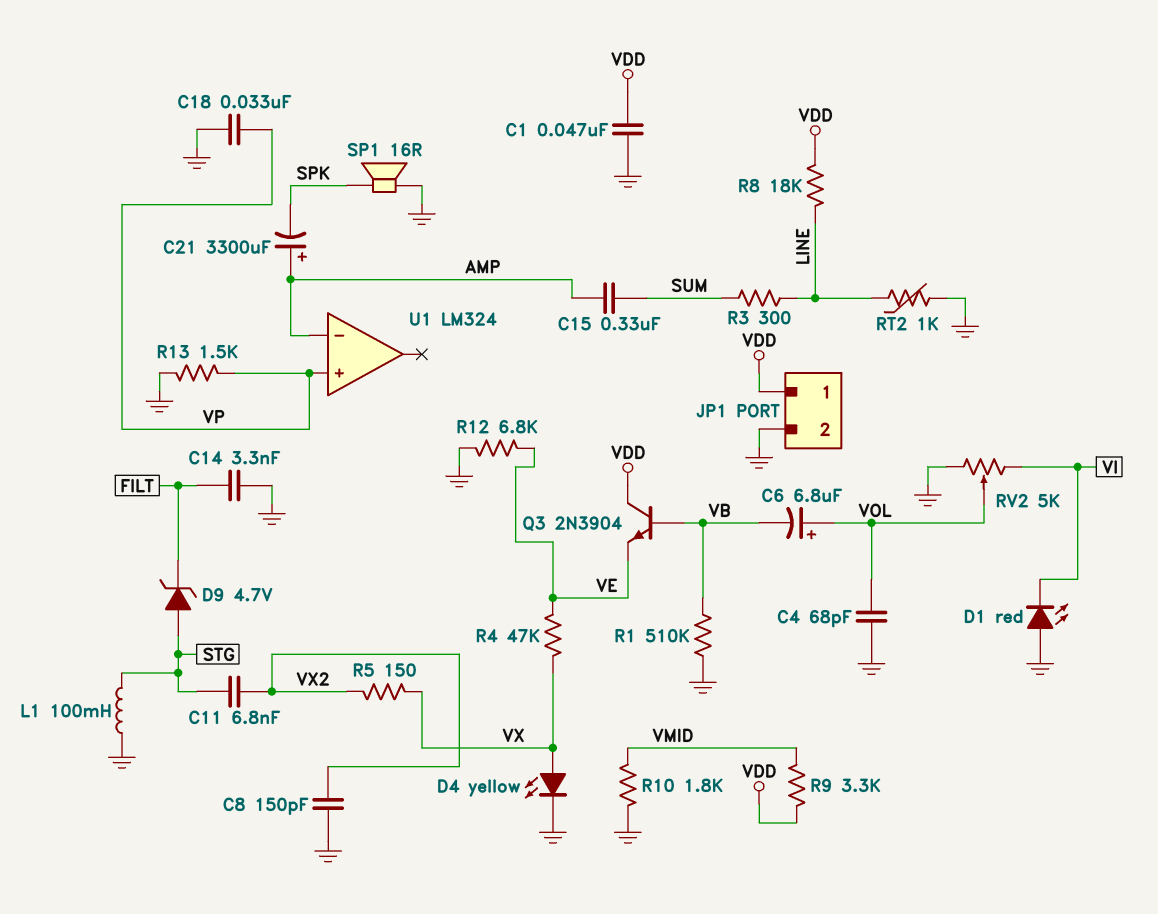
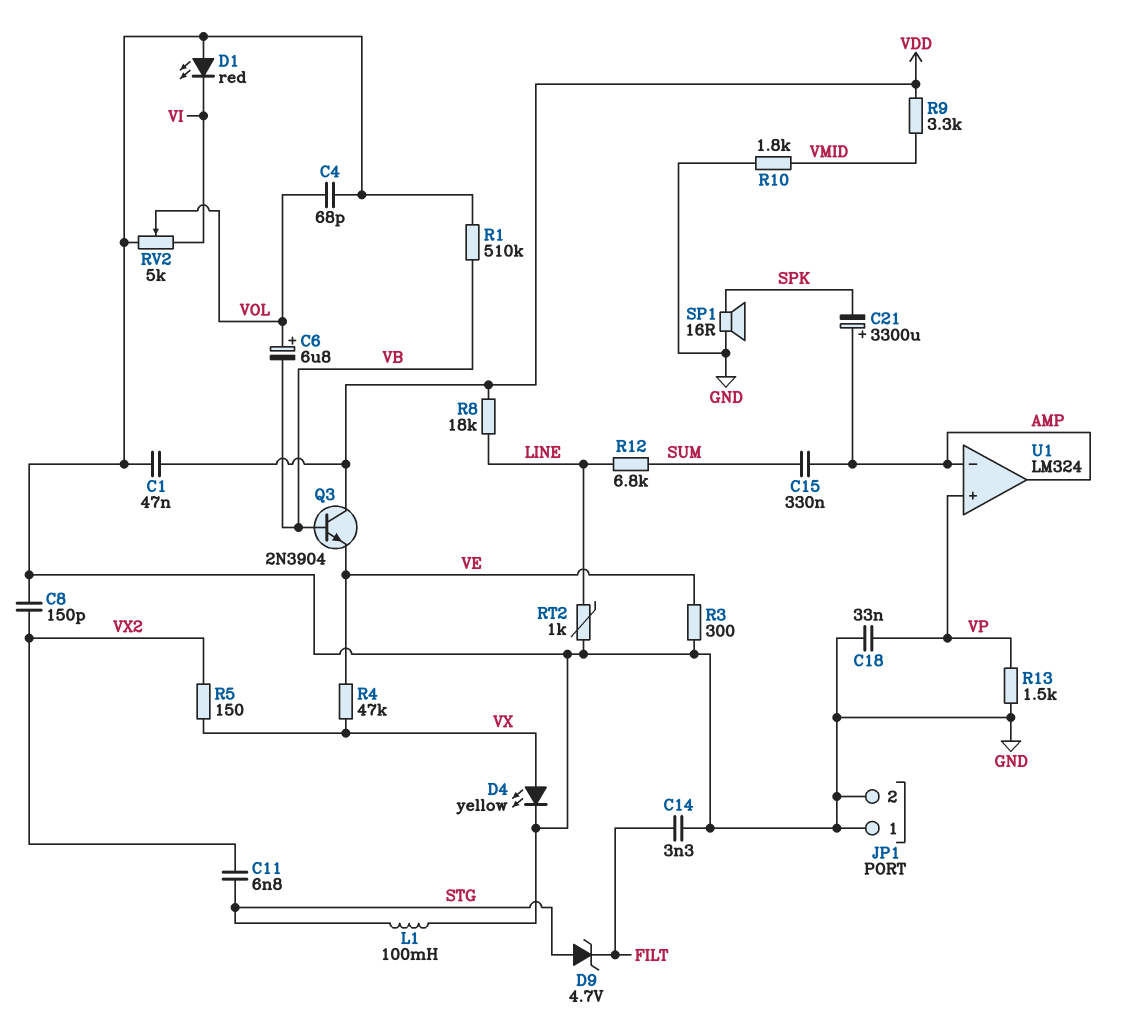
JP1 pin 1: VDD -> GND
R3: 300 (LINE, SUM) -> 300 (GND, VE)
R12: 6.8k (GND, VE) -> 6.8k (LINE, SUM)
U1 pin out: none -> AMP

